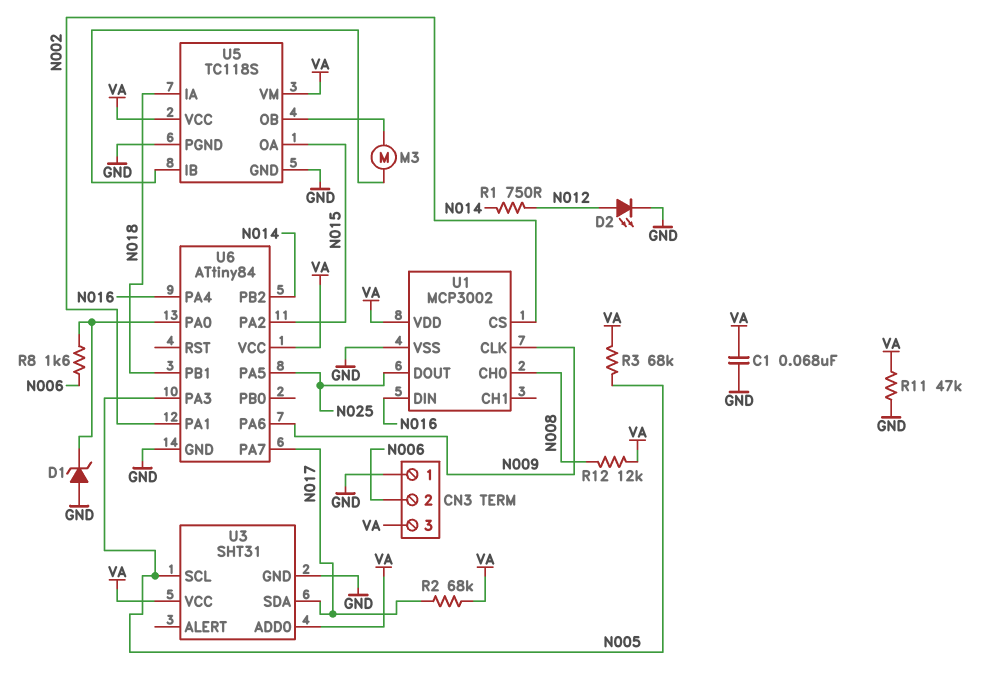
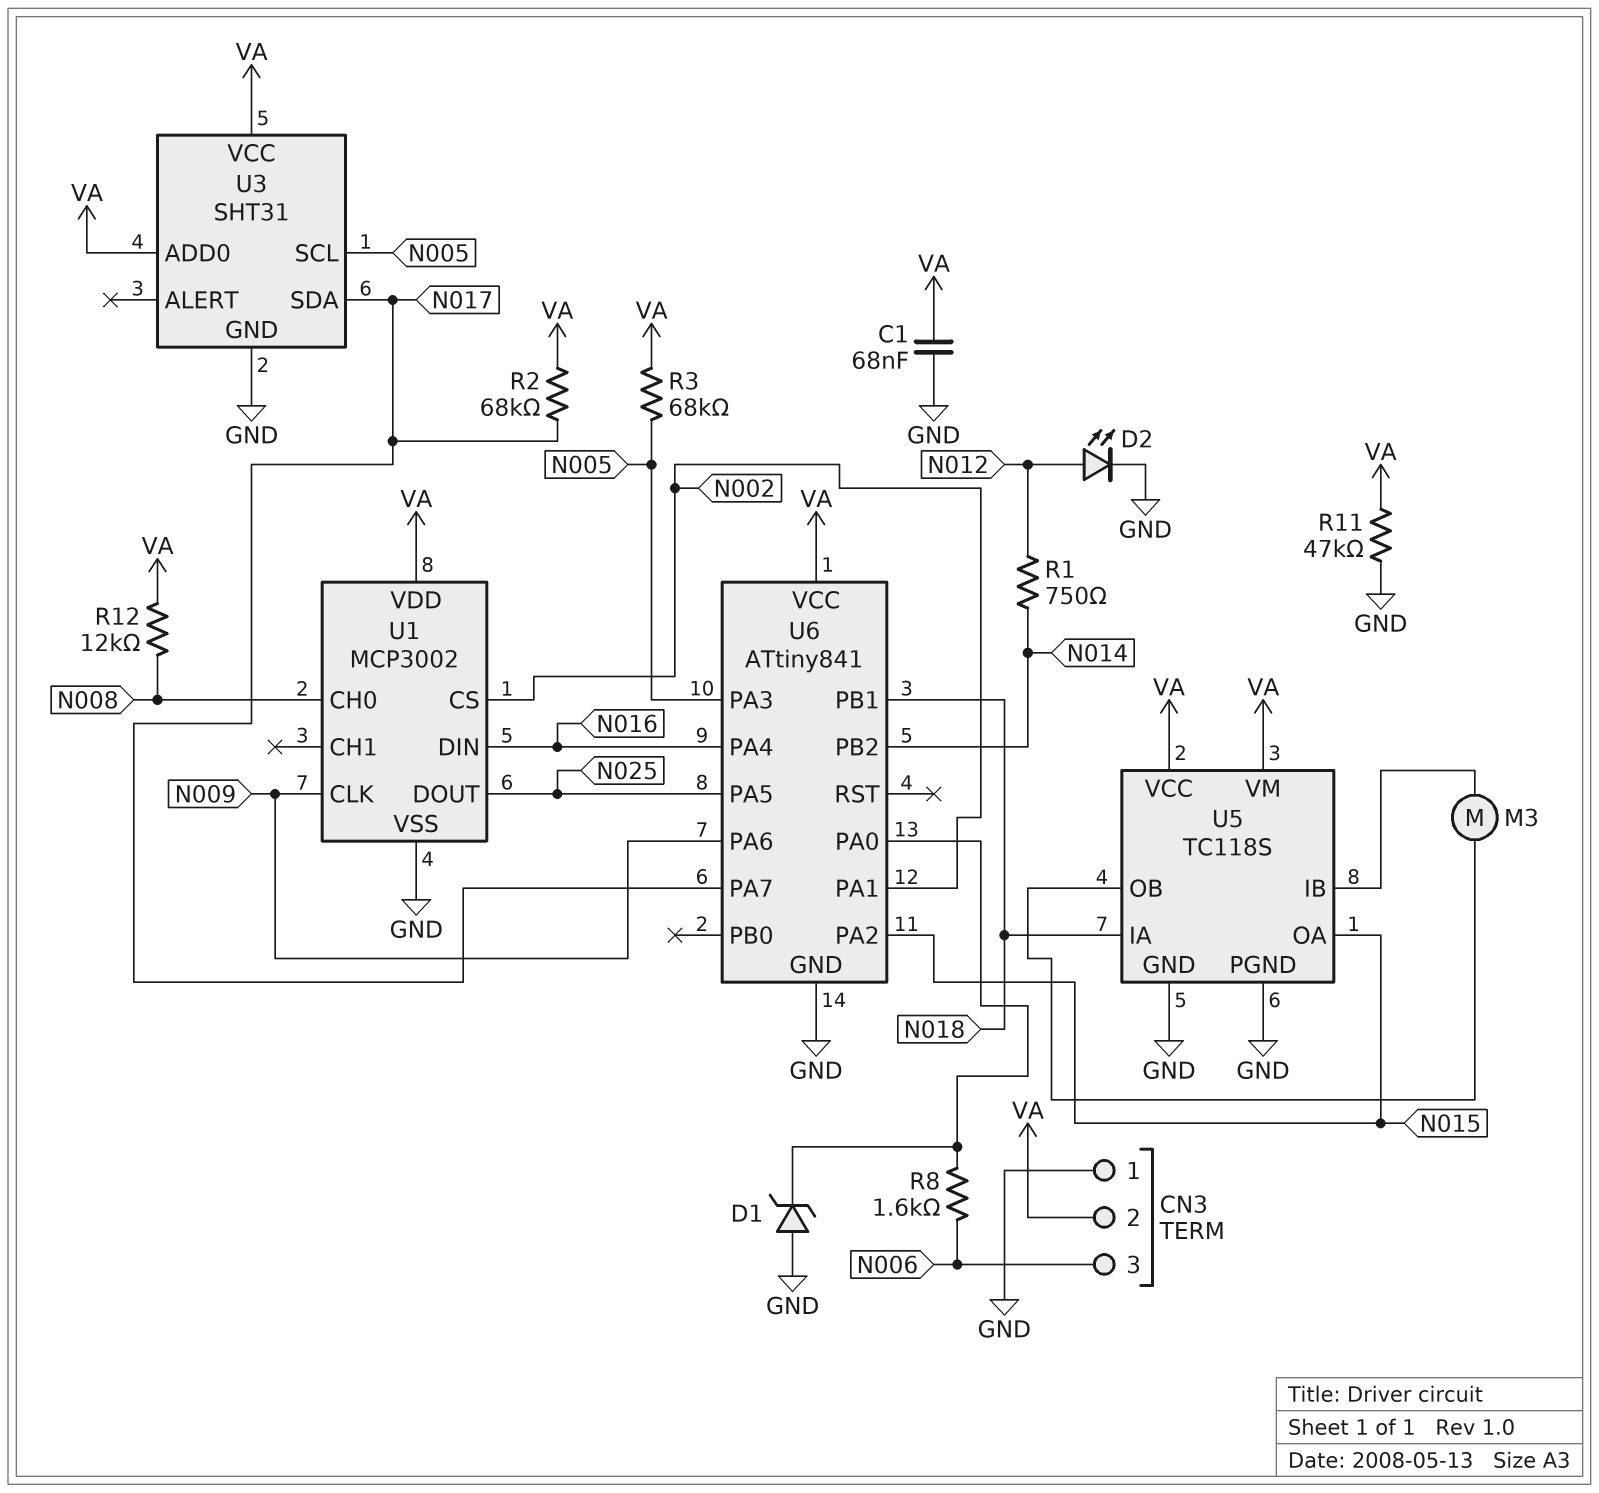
CN3 pin 2: N006 -> VA
CN3 pin 3: VA -> N006
U6: ATtiny84 -> ATtiny841

